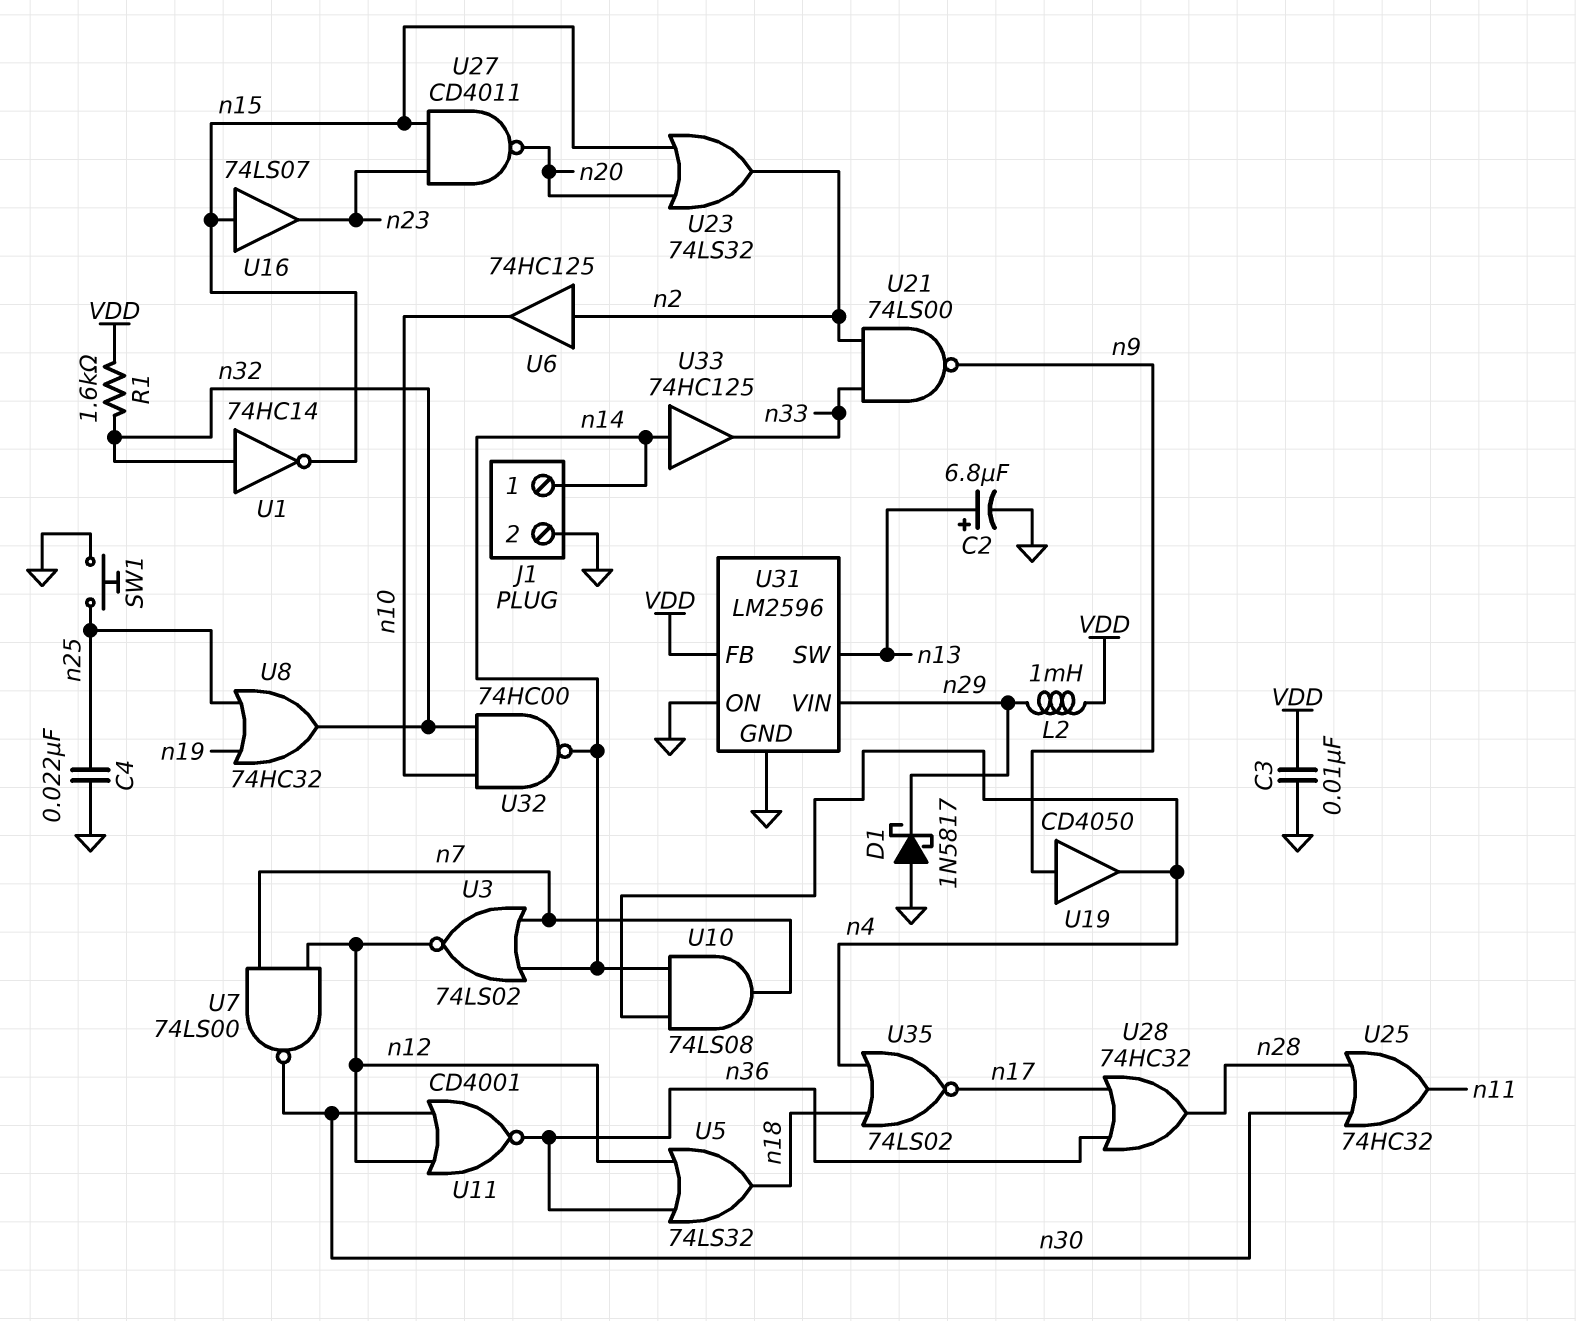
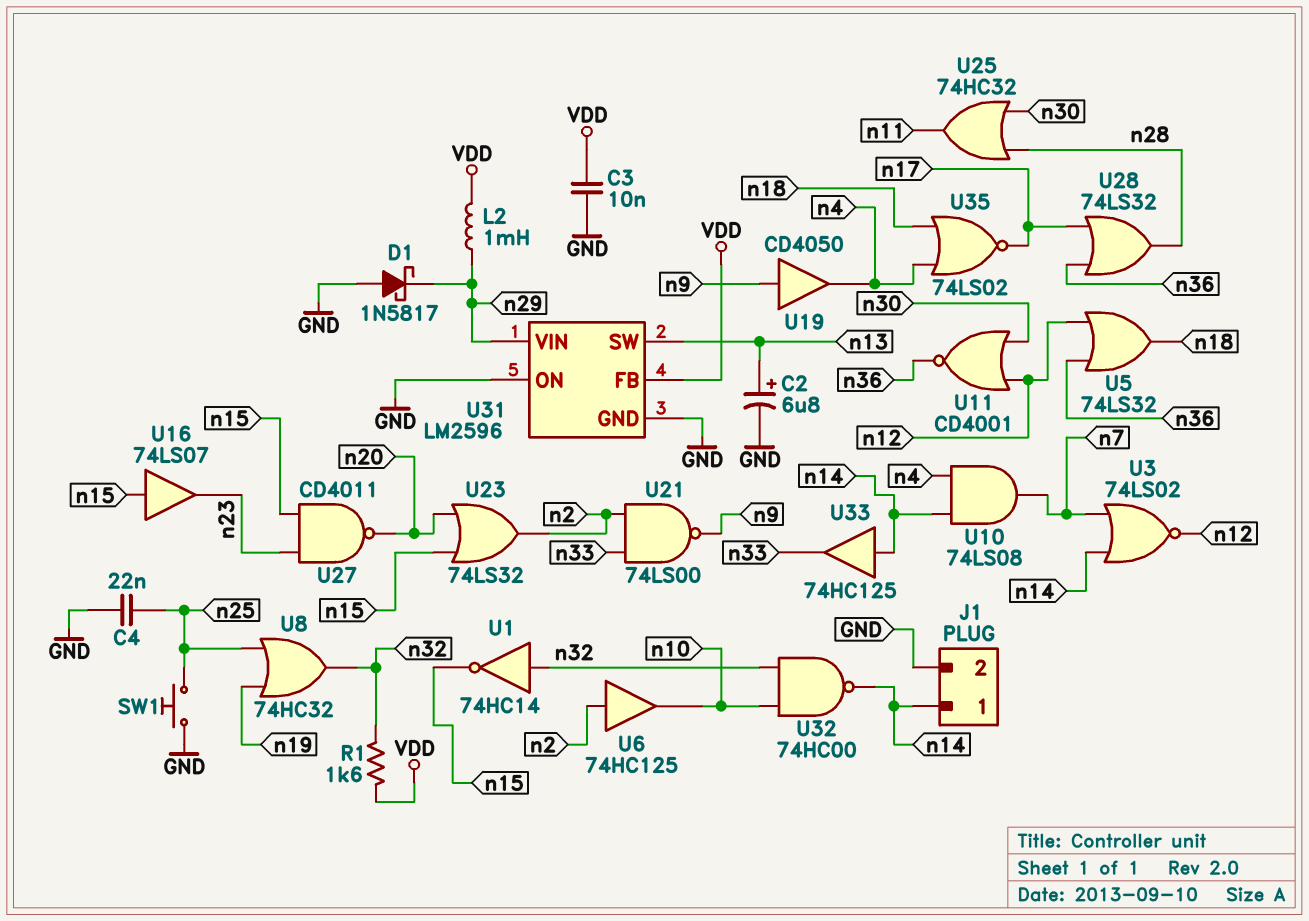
U7: NAND 74LS00 (in n7, in n12, out n30) -> none
U28: OR 74HC32 (in n17, in n36, out n28) -> OR 74LS32 (in n17, in n36, out n28)

